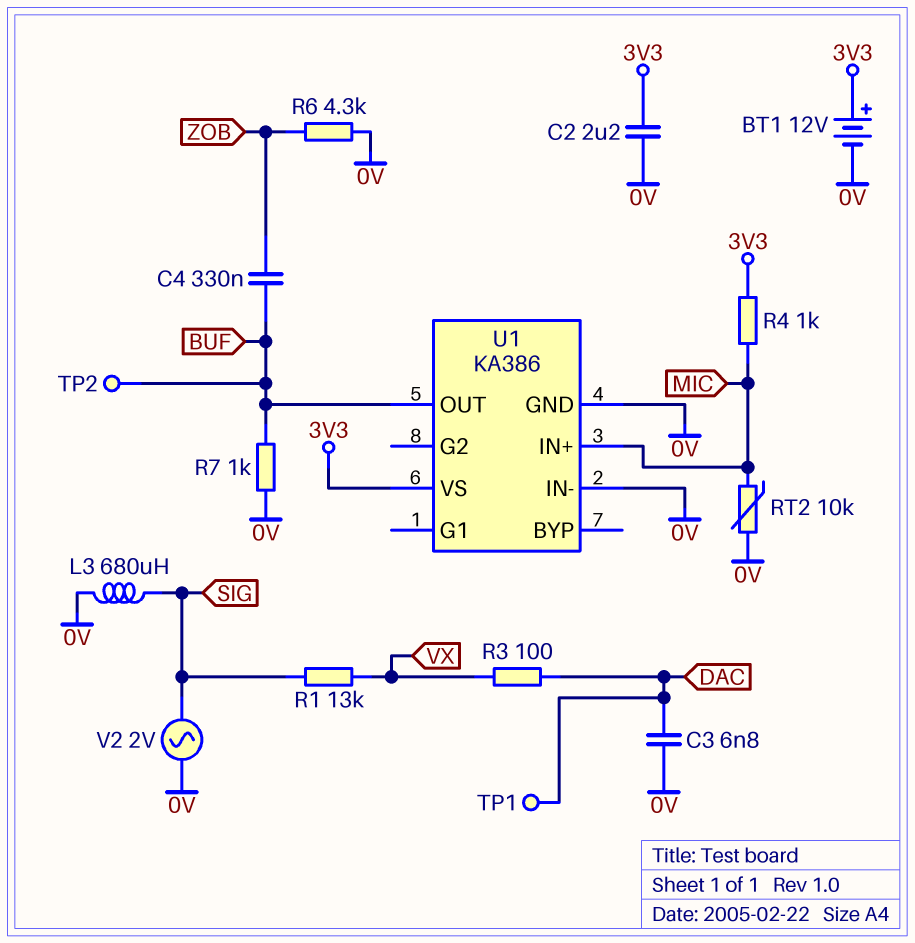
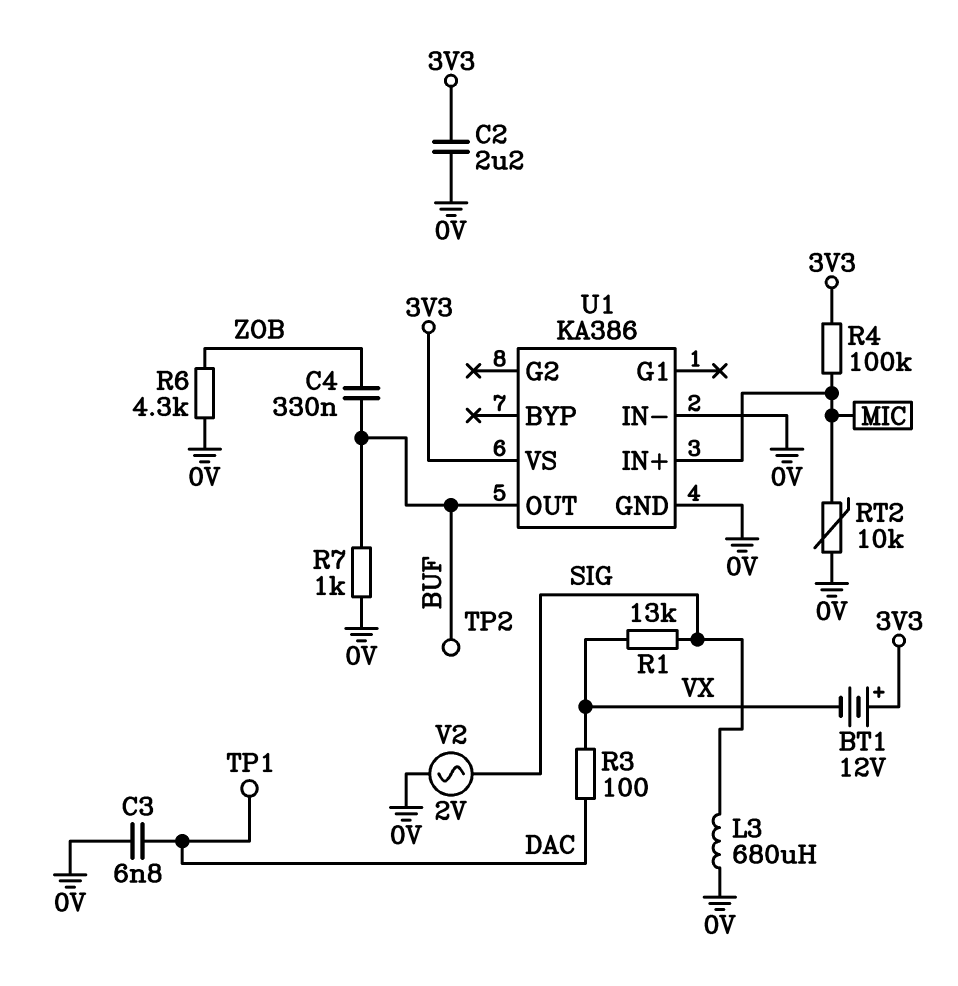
BT1: 12V (plus 3V3, minus 0V) -> 12V (plus 3V3, minus VX)
R4: 1k (3V3, MIC) -> 100k (3V3, MIC)

